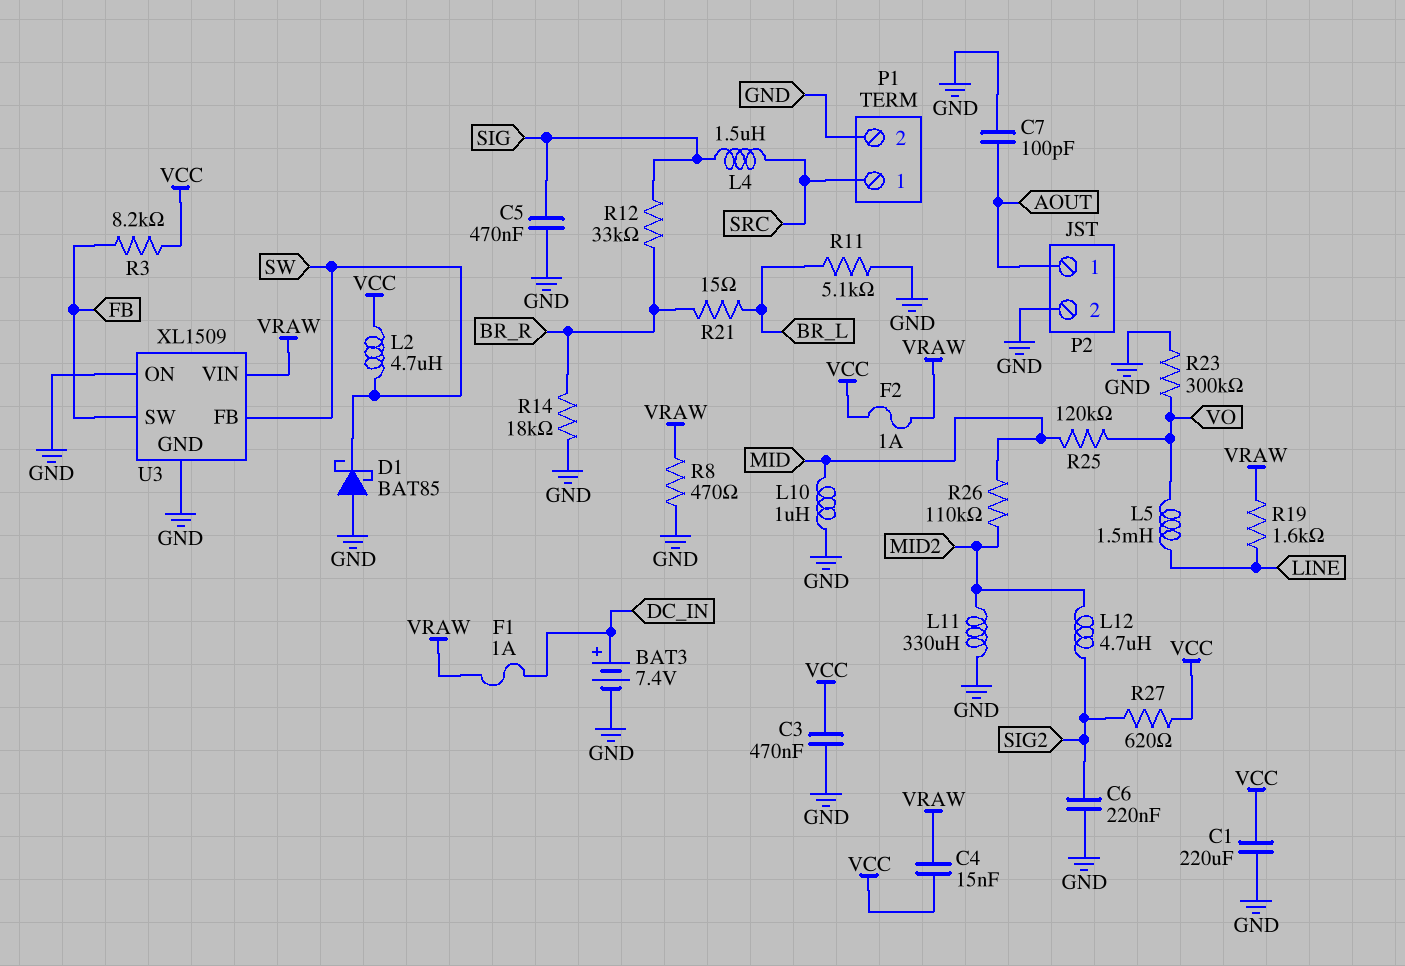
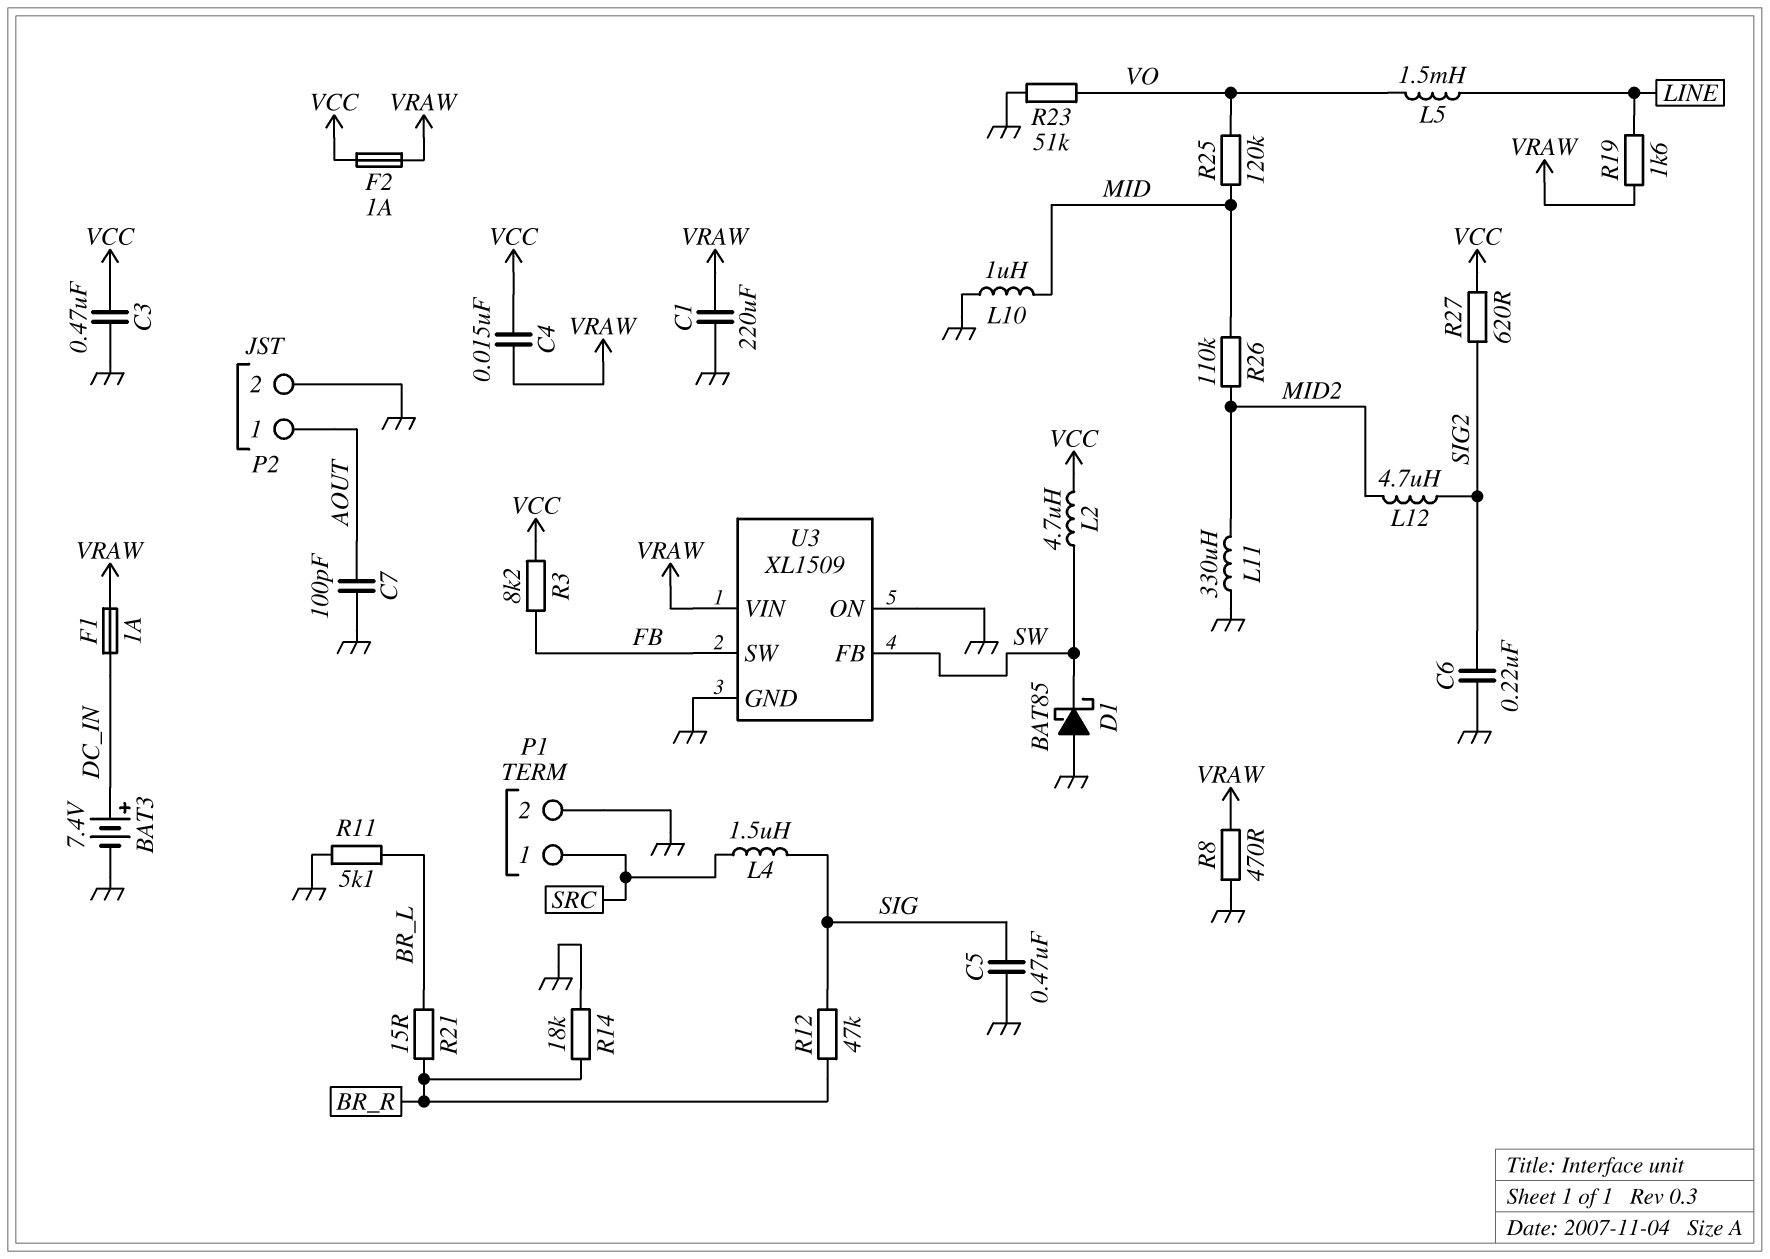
C1: 220uF (GND, VCC) -> 220uF (GND, VRAW)
R12: 33k (BR_R, SIG) -> 47k (BR_R, SIG)
R23: 300k (GND, VO) -> 51k (GND, VO)

